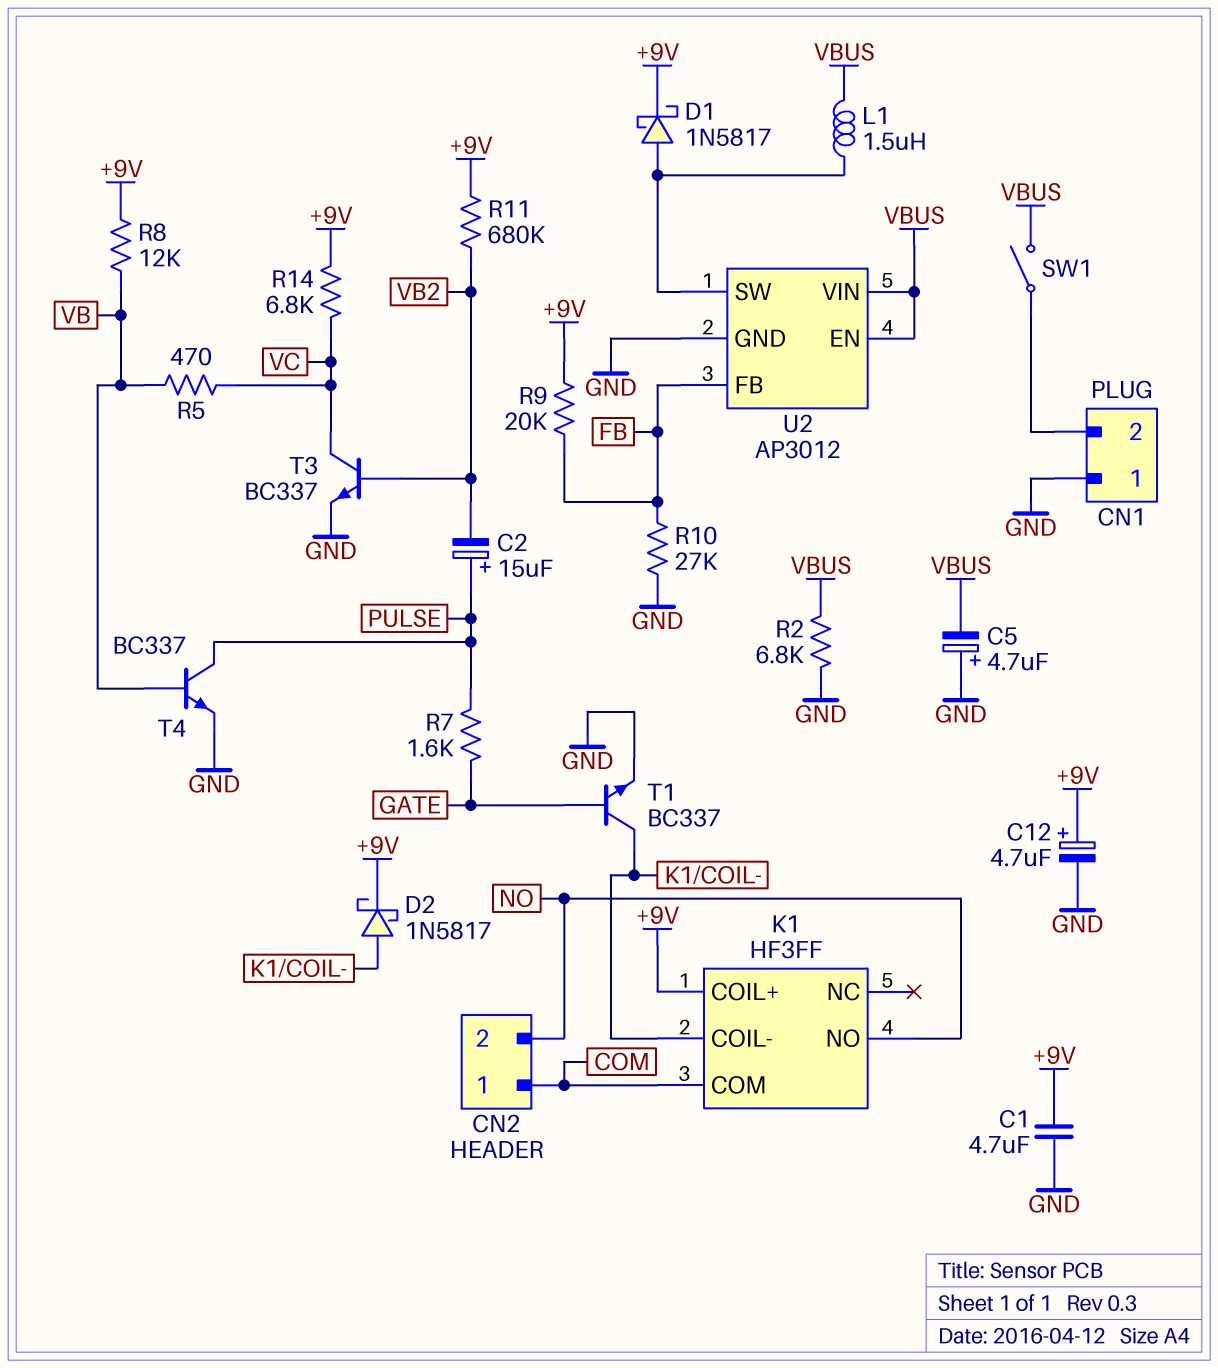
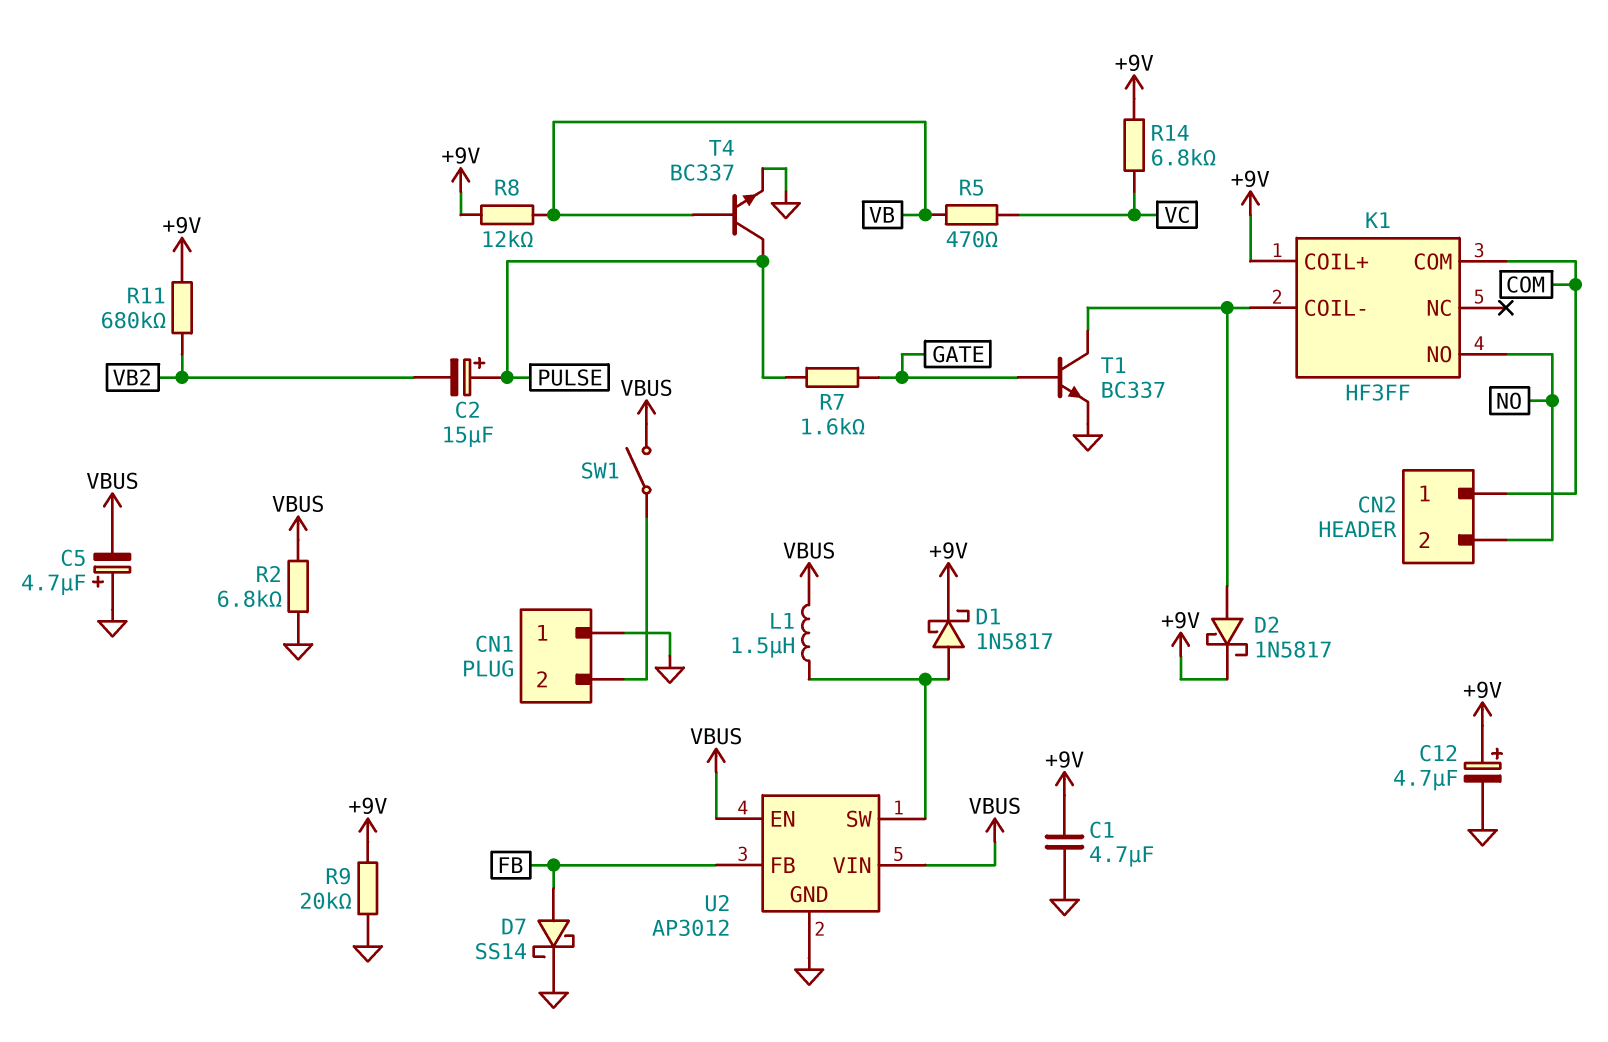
D7: none -> schottky SS14 (A FB, K GND)
R9: 20k (+9V, FB) -> 20k (+9V, GND)
R10: 27k (FB, GND) -> none
T3: NPN BC337 (B VB2, C VC, E GND) -> none

